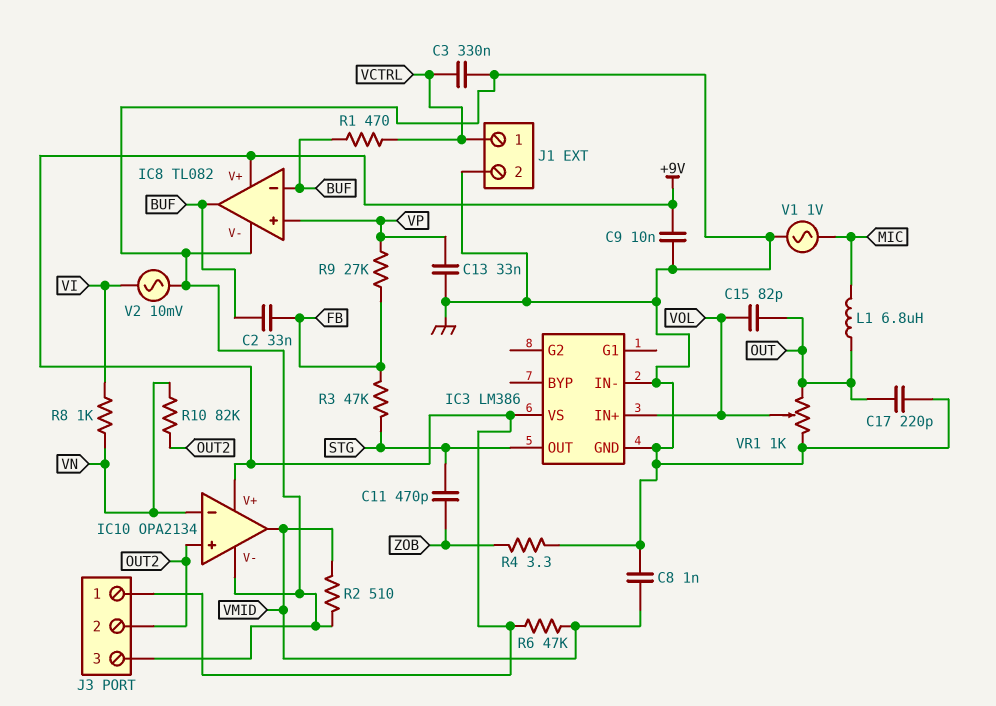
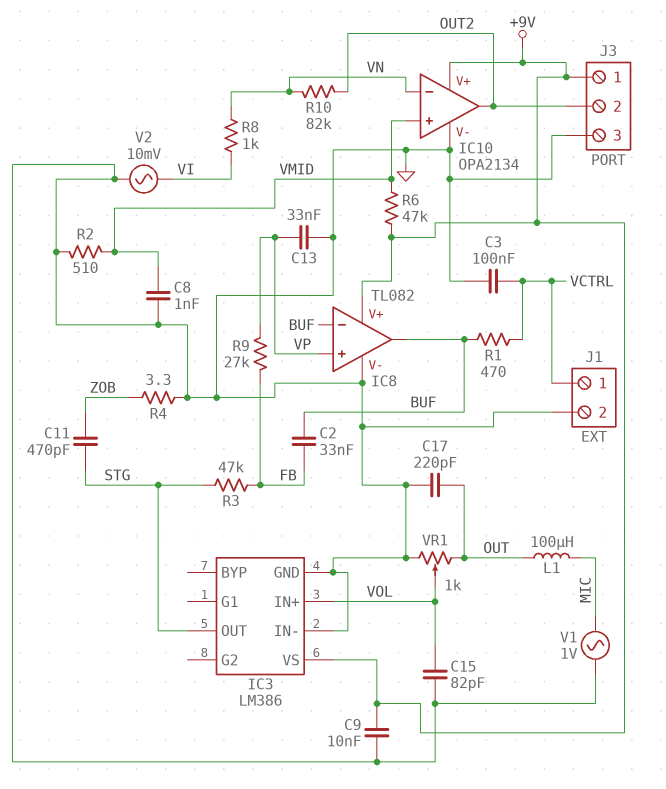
C3: 330nF (GND, VCTRL) -> 100nF (GND, VCTRL)
C15: 82pF (OUT, VOL) -> 82pF (GND, VOL)
IC10 pin in+: OUT2 -> VMID
IC10 pin out: VMID -> OUT2
L1: 6.8uH (MIC, OUT) -> 100uH (MIC, OUT)

